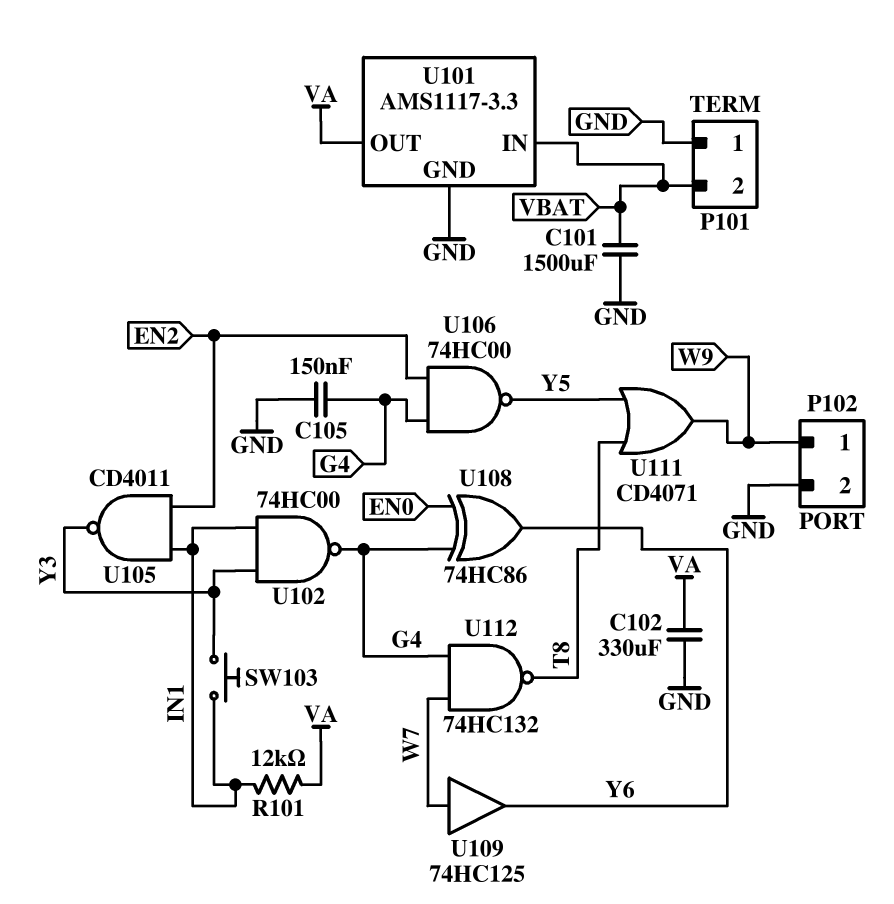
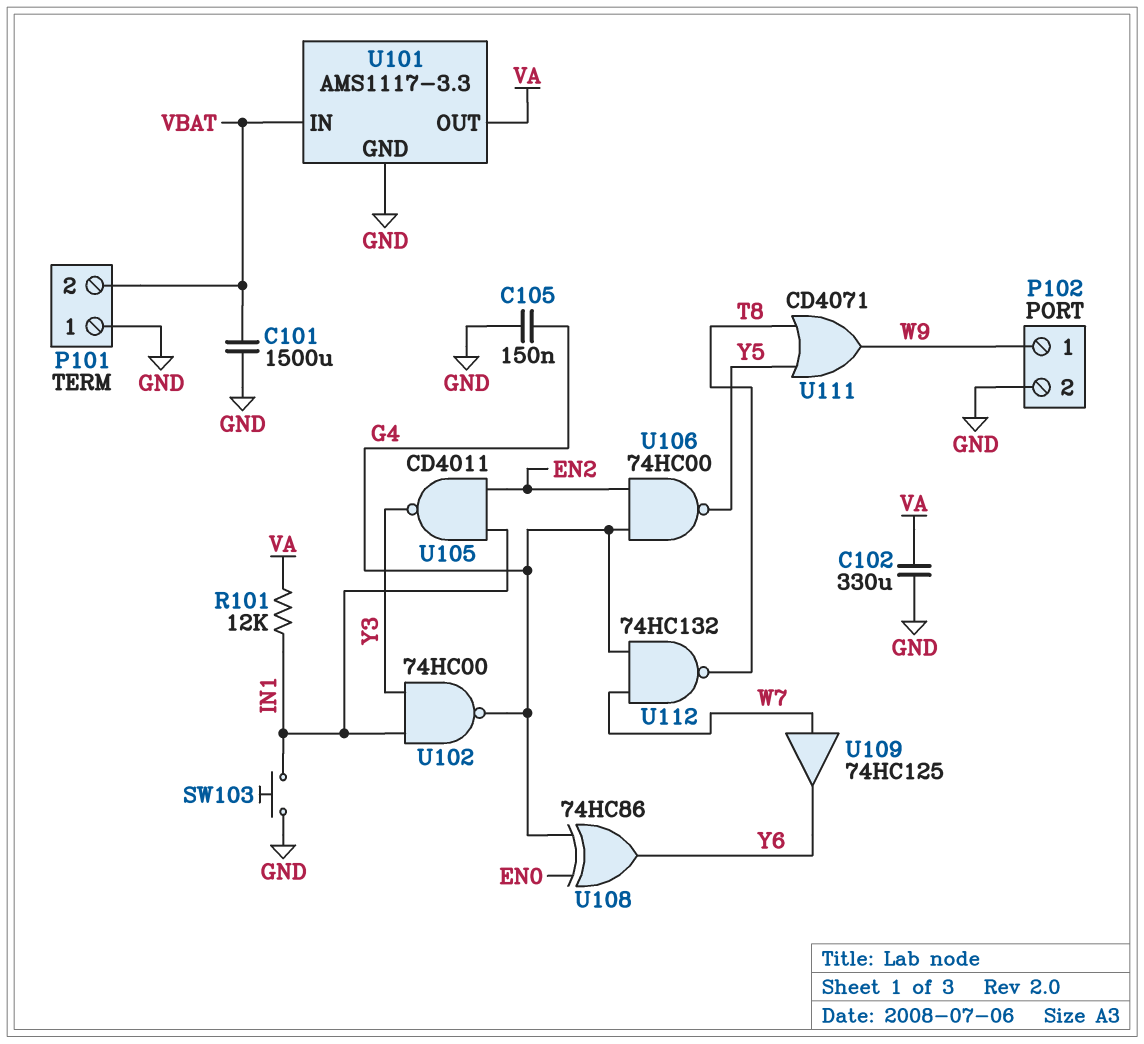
SW103: button (IN1, Y3) -> button (GND, IN1)

